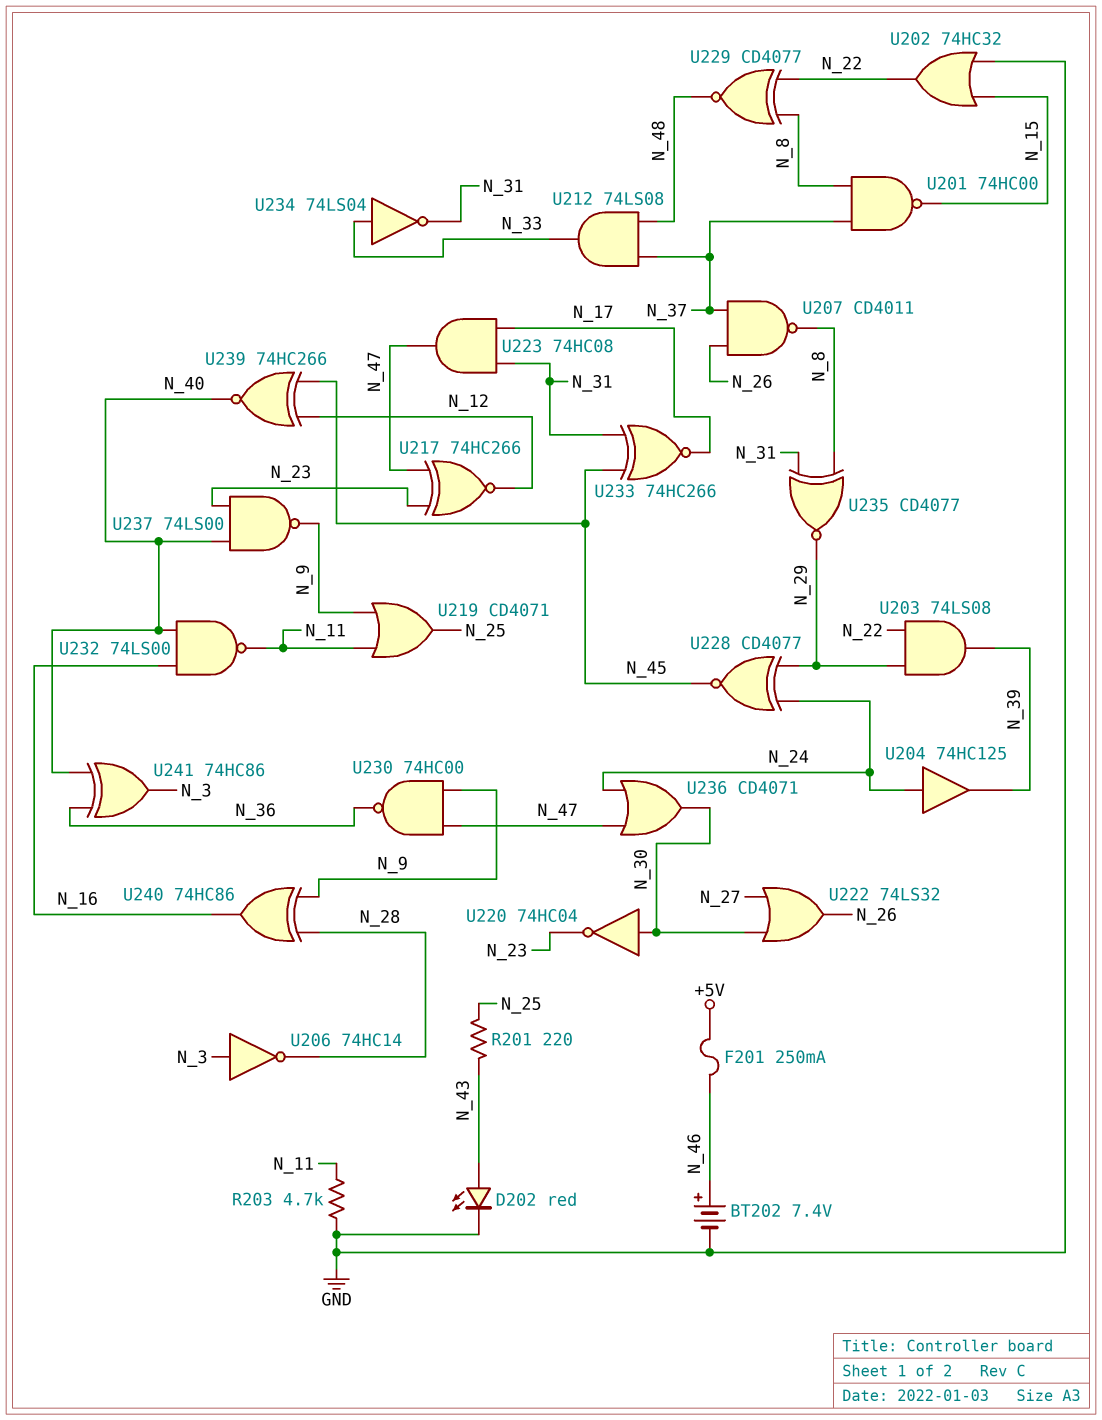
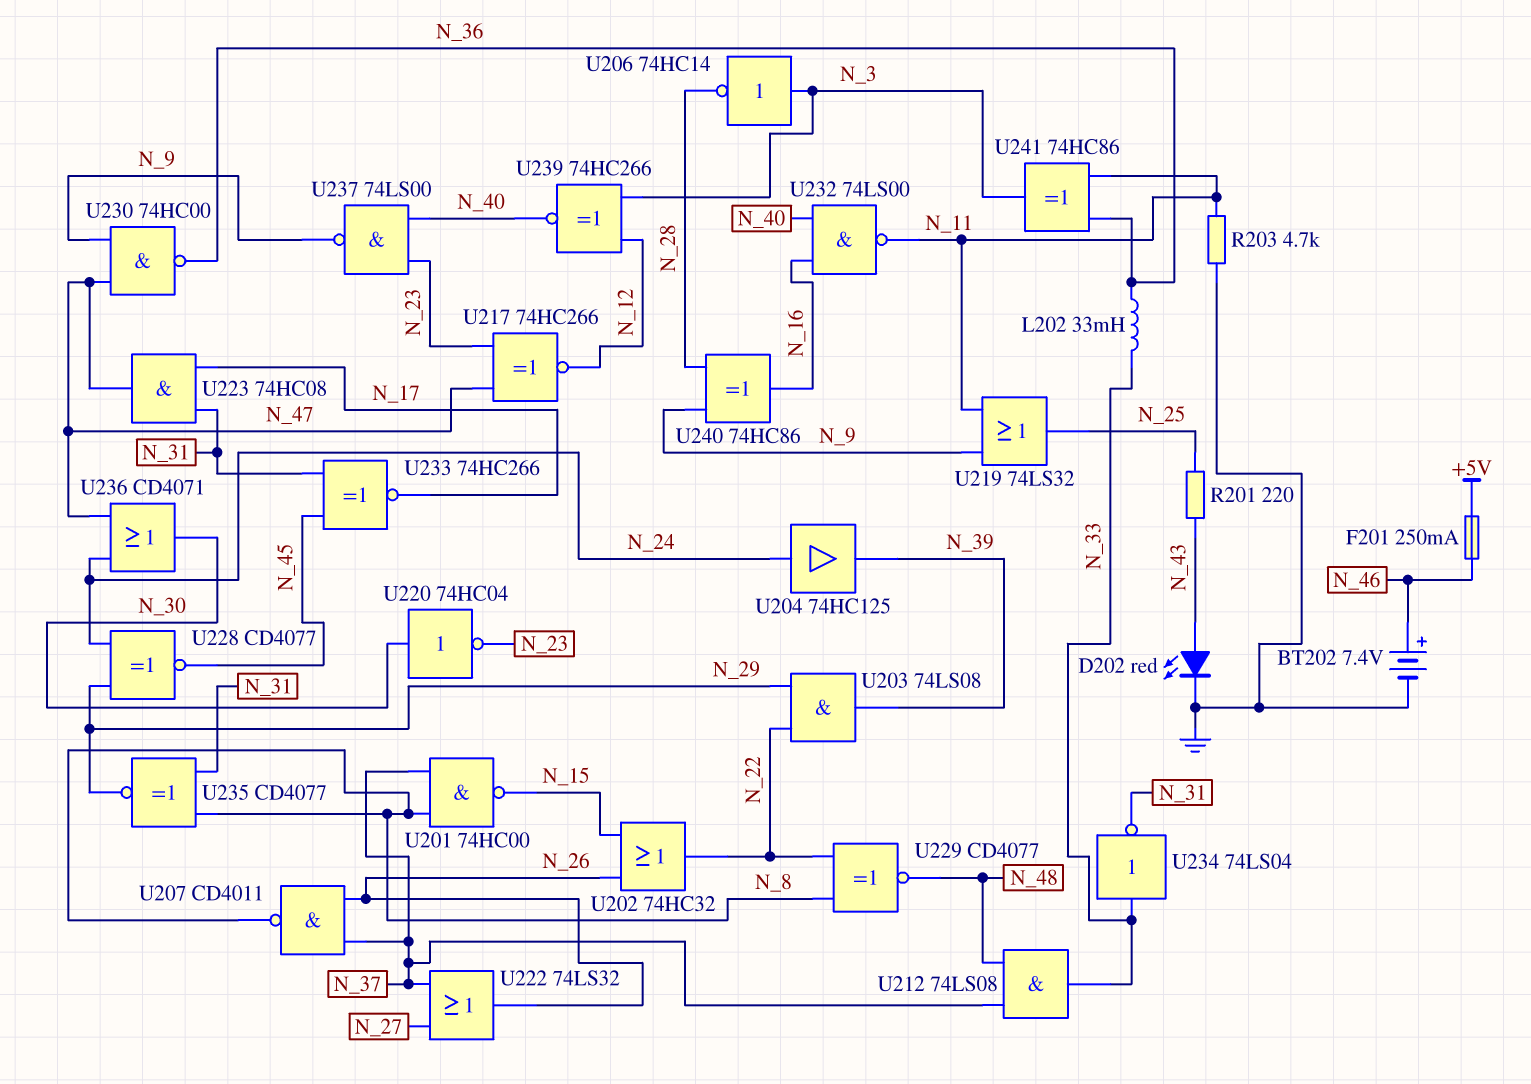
L202: none -> 33mH (N_33, N_36)
U202: OR 74HC32 (in GND, in N_15, out N_22) -> OR 74HC32 (in N_15, in N_26, out N_22)
U219: OR CD4071 (in N_9, in N_11, out N_25) -> OR 74LS32 (in N_9, in N_11, out N_25)
U222: OR 74LS32 (in N_27, in N_30, out N_26) -> OR 74LS32 (in N_27, in N_37, out N_26)
U239: XNOR 74HC266 (in N_12, in N_45, out N_40) -> XNOR 74HC266 (in N_3, in N_12, out N_40)
U241: XOR 74HC86 (in N_36, in N_40, out N_3) -> XOR 74HC86 (in N_11, in N_36, out N_3)

